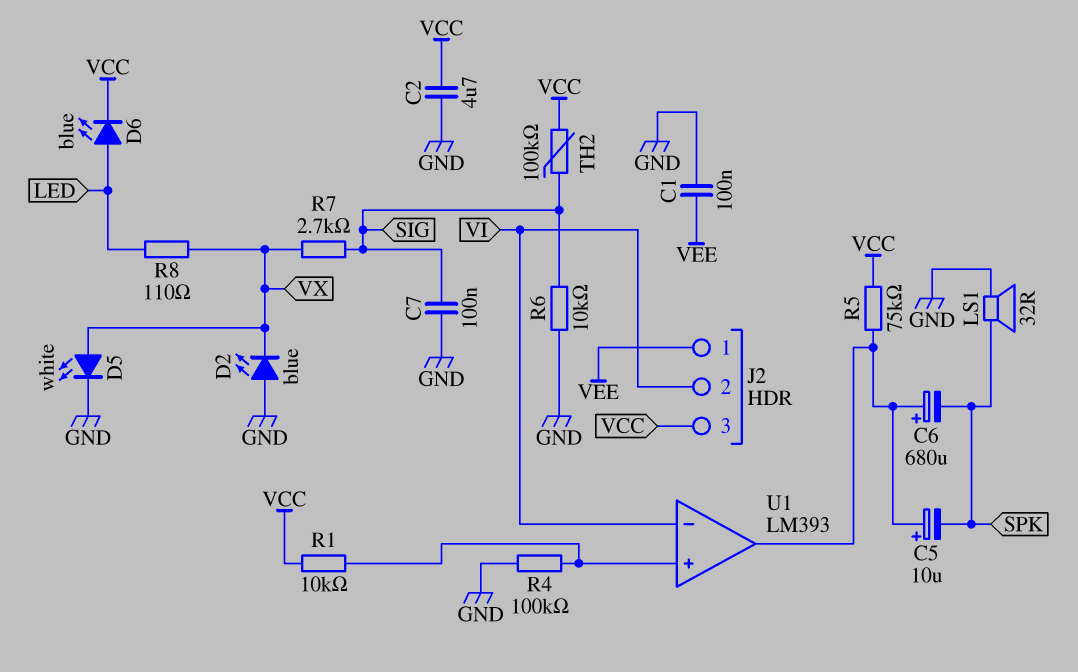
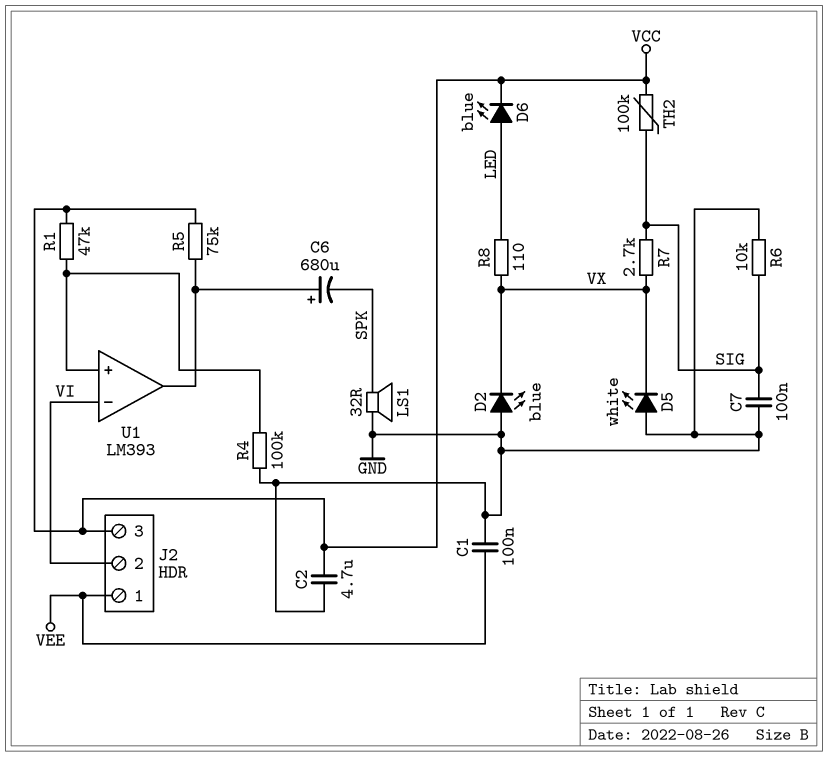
C5: 10uF (plus U1/out, minus SPK) -> none
D5: LED white (A VX, K GND) -> LED white (A GND, K VX)
R1: 10k (U1/in+, VCC) -> 47k (U1/in+, VCC)

